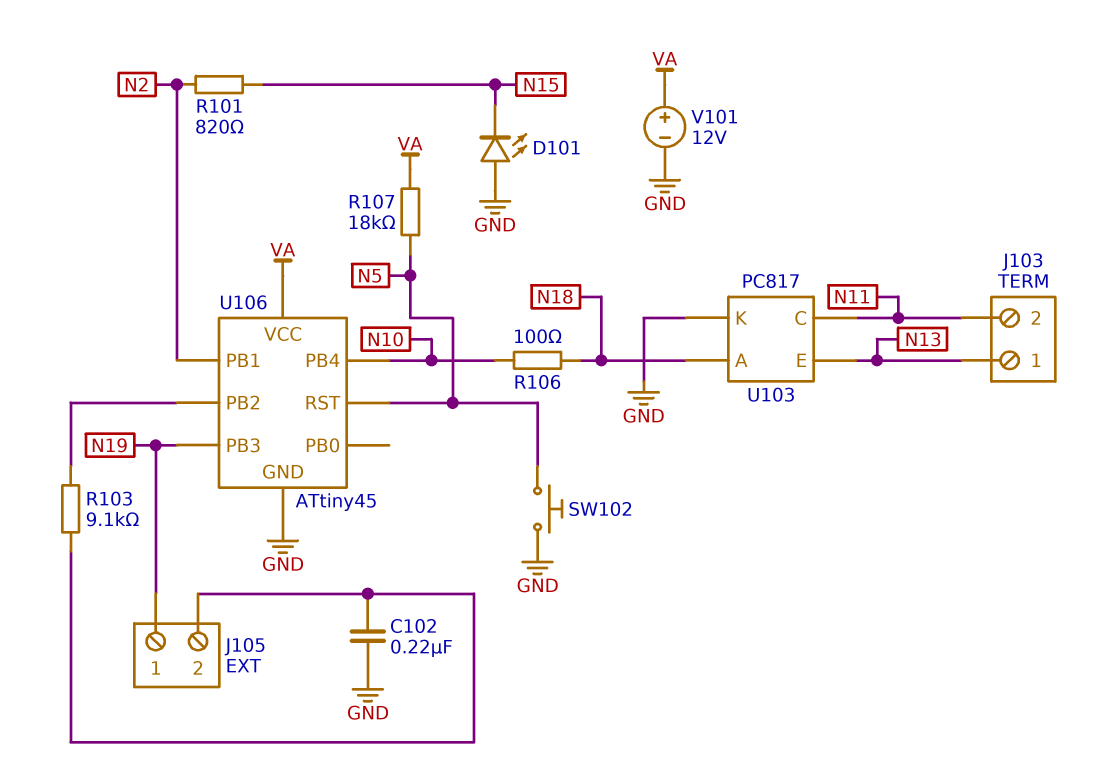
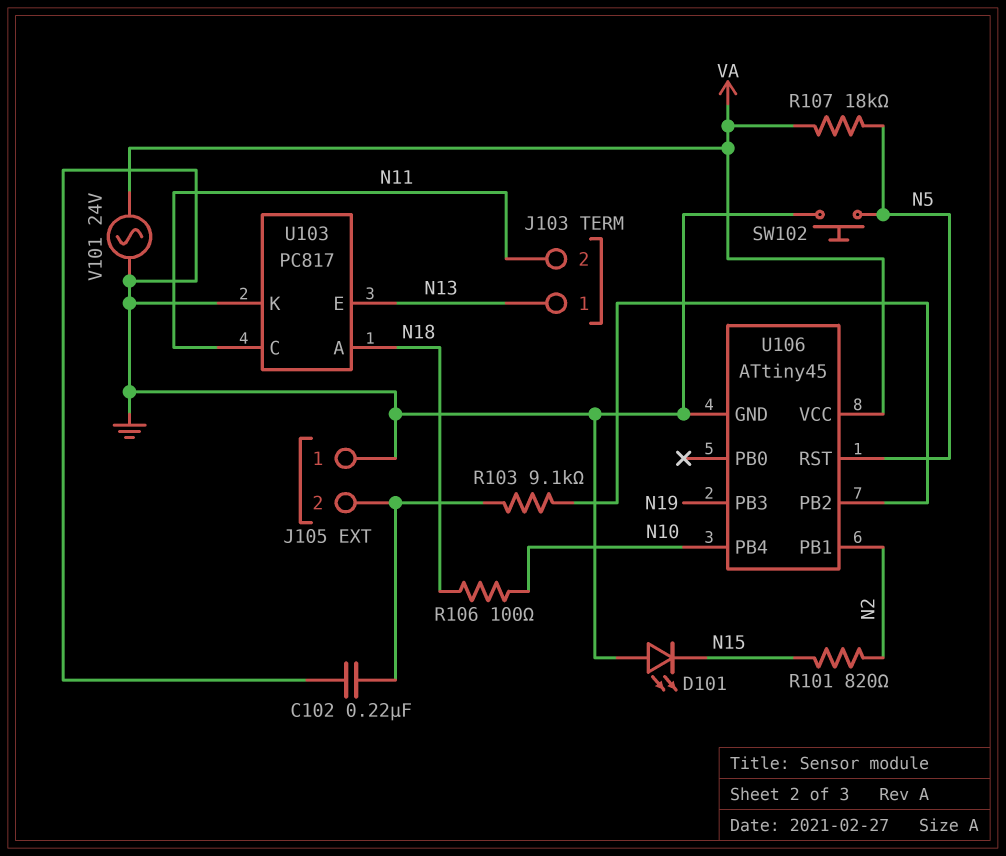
J105 pin 1: N19 -> GND
V101: 12V (plus VA, minus GND) -> AC 24V (GND, VA)

